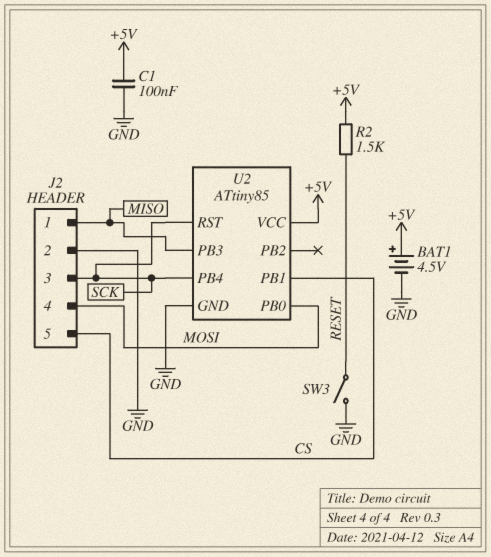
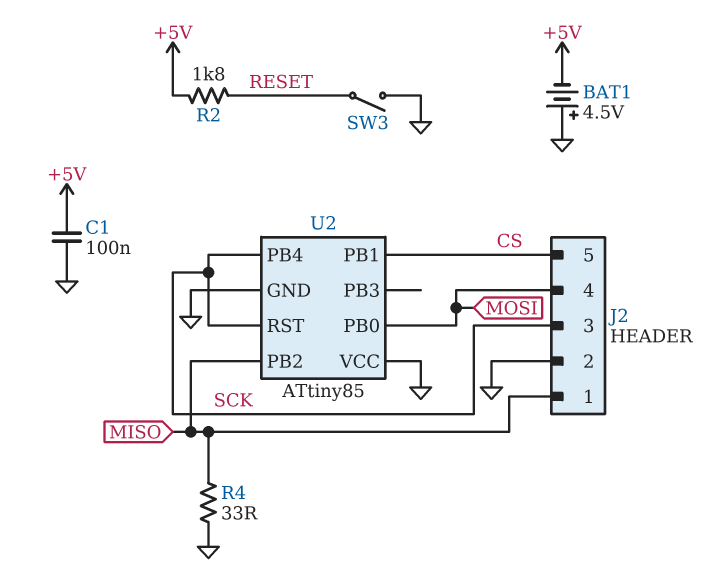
BAT1: 4.5V (plus +5V, minus GND) -> 4.5V (plus GND, minus +5V)
R2: 1.5k (+5V, RESET) -> 1.8k (+5V, RESET)
R4: none -> 33 (GND, MISO)
U2 pin PB2: none -> MISO
U2 pin PB3: MISO -> none
U2 pin VCC: +5V -> GND

